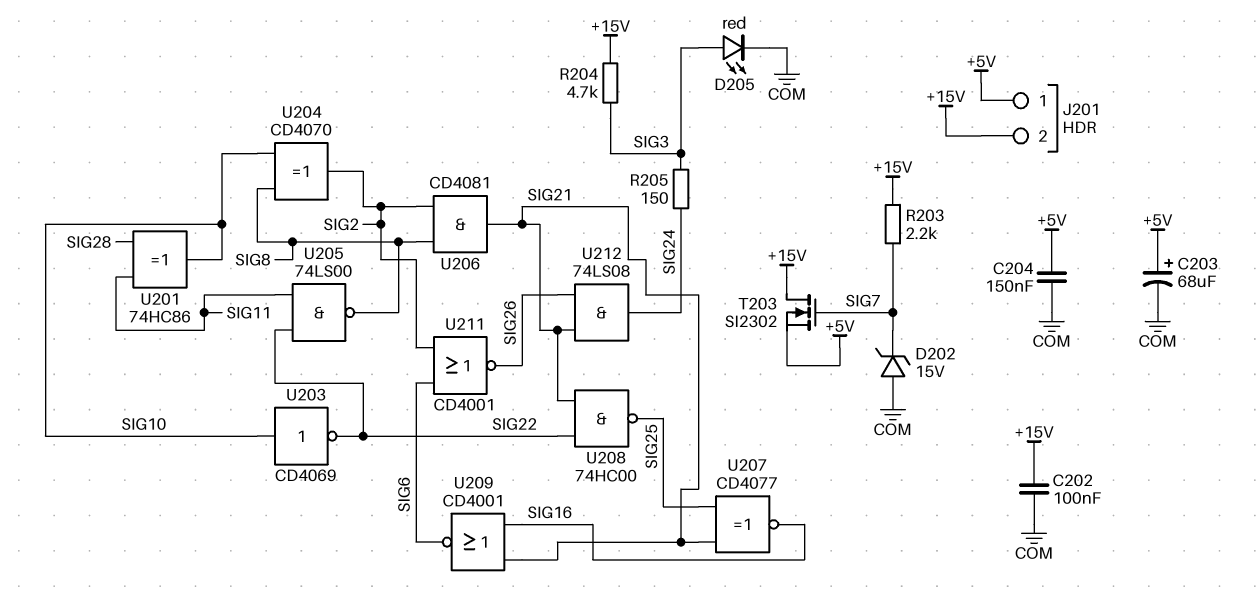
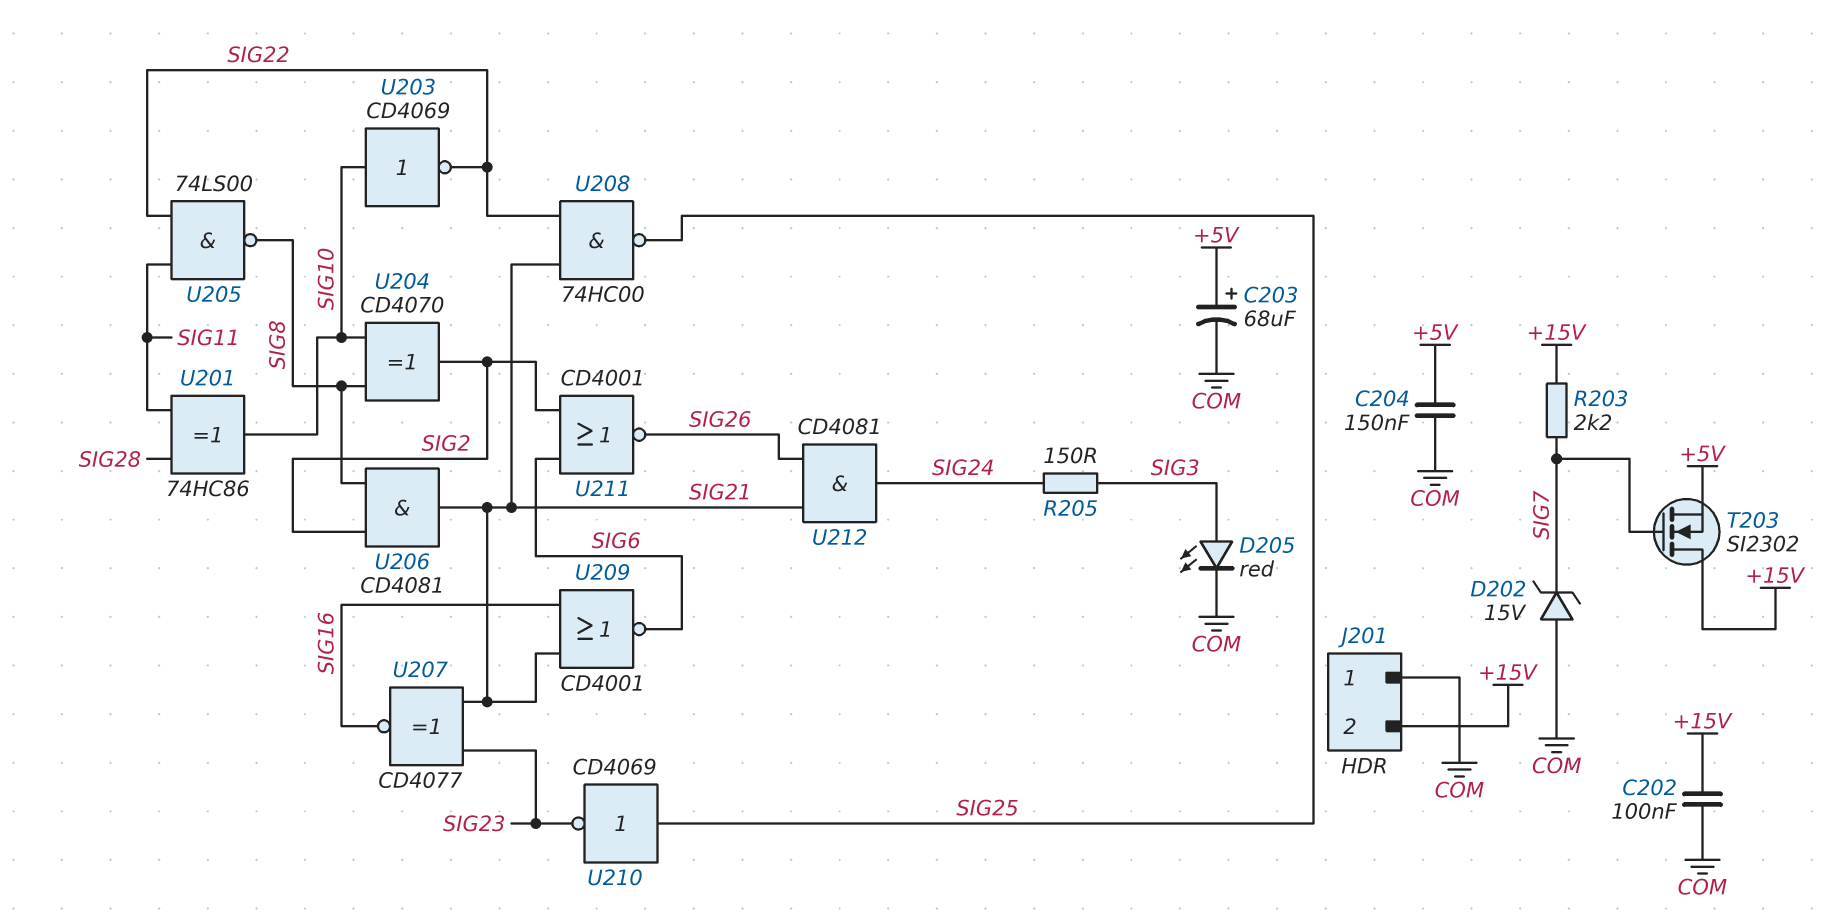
J201 pin 1: +5V -> COM
R204: 4.7k (+15V, SIG3) -> none
U207: XNOR CD4077 (in SIG21, in SIG25, out SIG16) -> XNOR CD4077 (in SIG21, in SIG23, out SIG16)
U210: none -> NOT CD4069 (in SIG25, out SIG23)
U212: AND 74LS08 (in SIG21, in SIG26, out SIG24) -> AND CD4081 (in SIG21, in SIG26, out SIG24)

